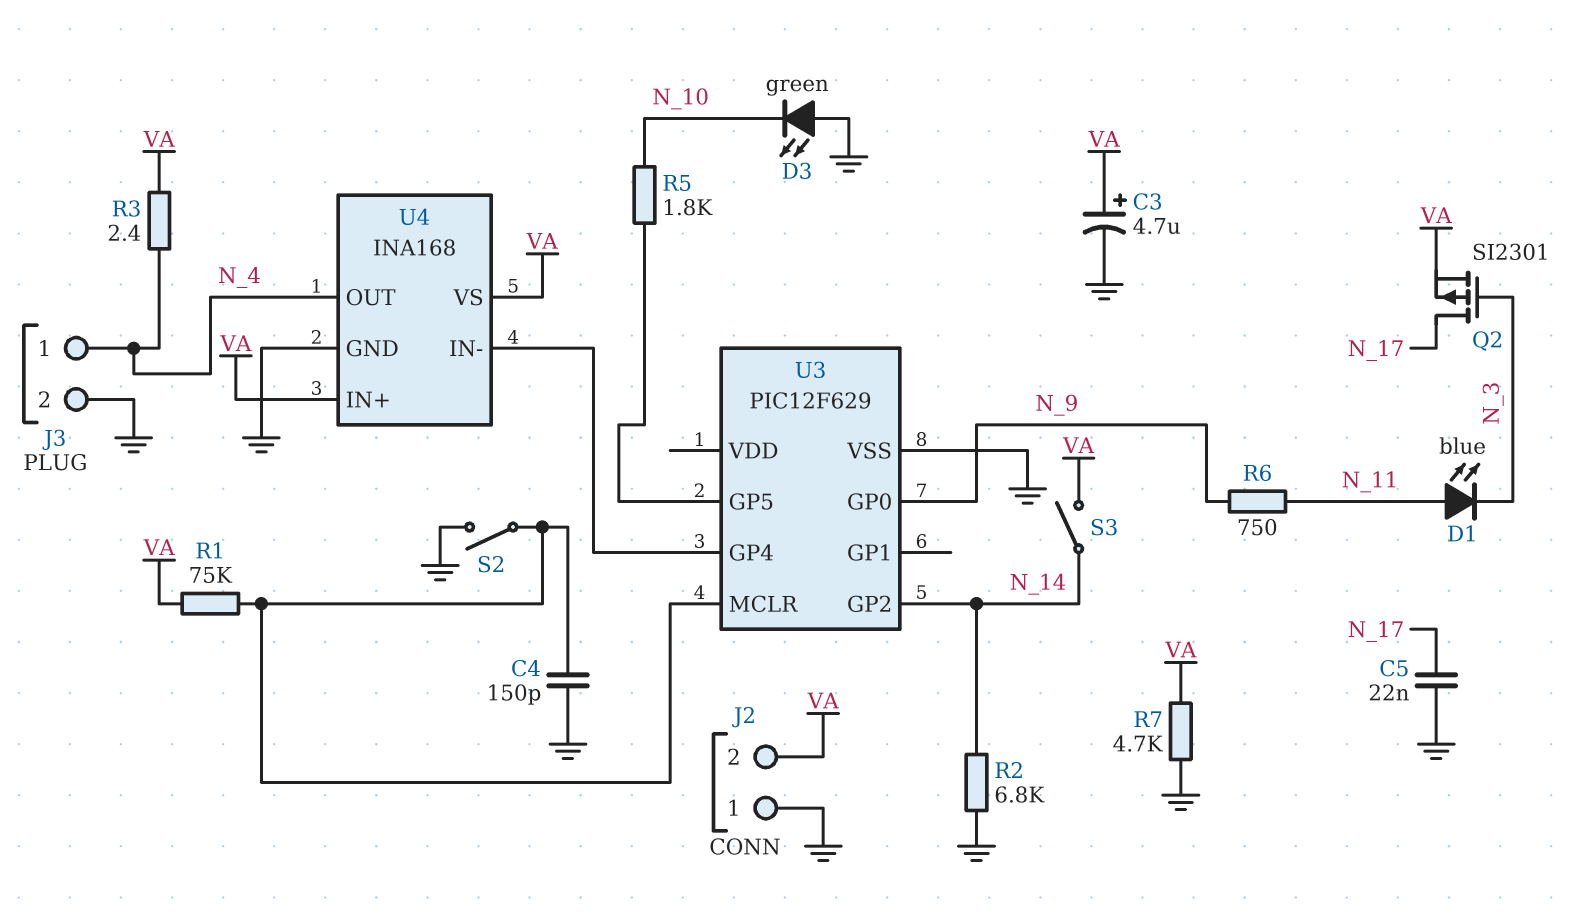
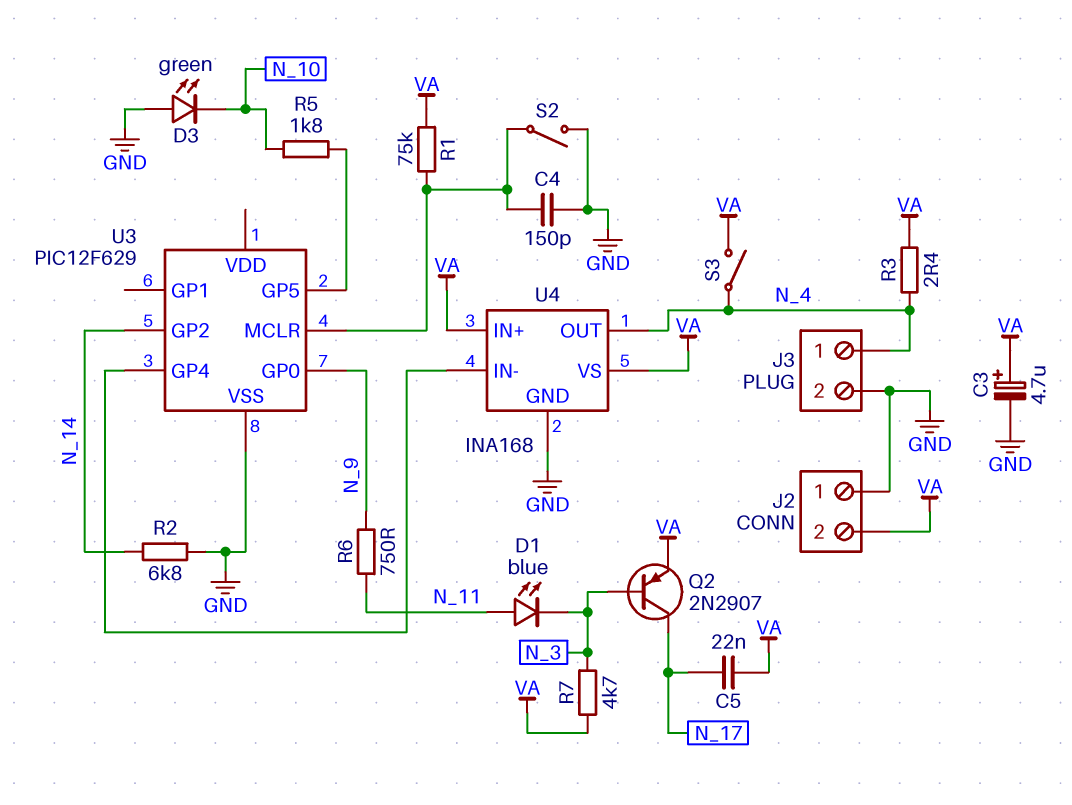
C5: 22nF (GND, N_17) -> 22nF (N_17, VA)
Q2: PMOS SI2301 (G N_3, D N_17, S VA) -> PNP 2N2907 (B N_3, C N_17, E VA)
R7: 4.7k (GND, VA) -> 4.7k (N_3, VA)
S3: switch (N_14, VA) -> switch (N_4, VA)

